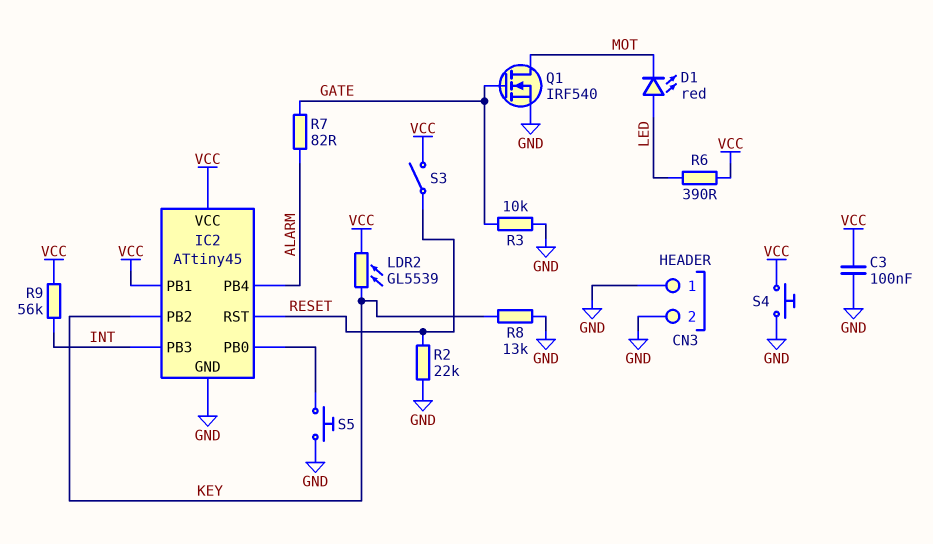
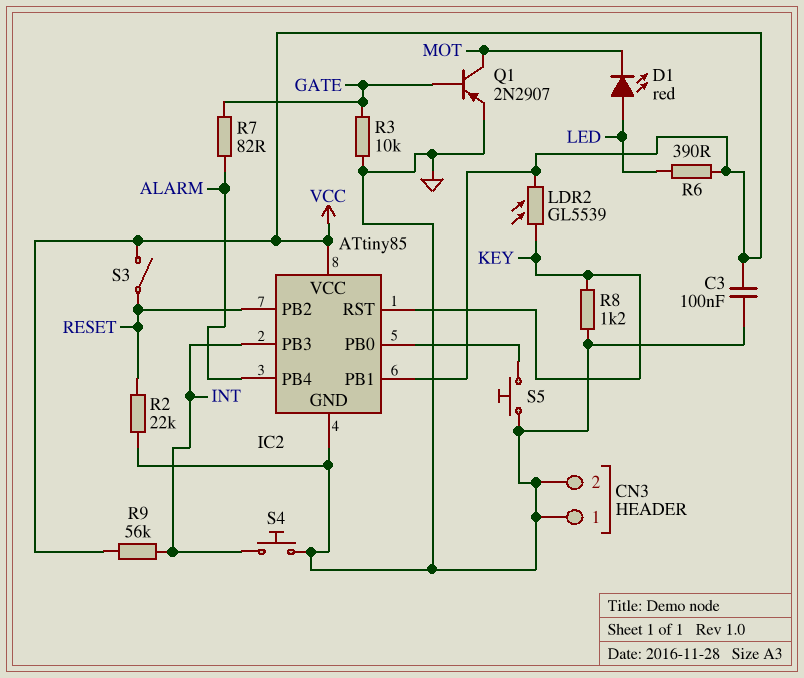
IC2: ATtiny45 -> ATtiny85
IC2 pin PB2: KEY -> RESET
IC2 pin RST: RESET -> KEY
Q1: NMOS IRF540 (G GATE, D MOT, S GND) -> PNP 2N2907 (B GATE, C MOT, E GND)
R8: 13k (GND, KEY) -> 1.2k (GND, KEY)
S4: button (GND, VCC) -> button (GND, INT)

